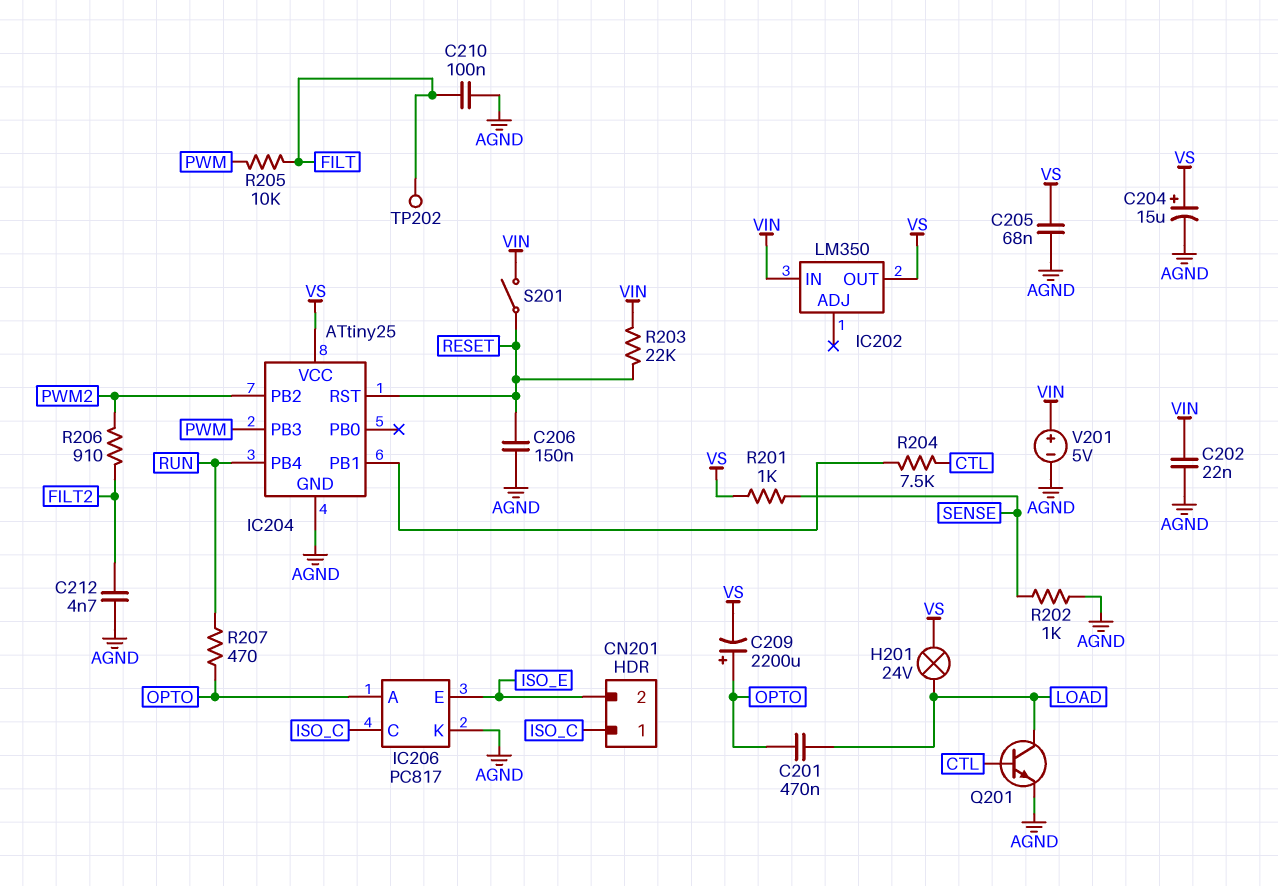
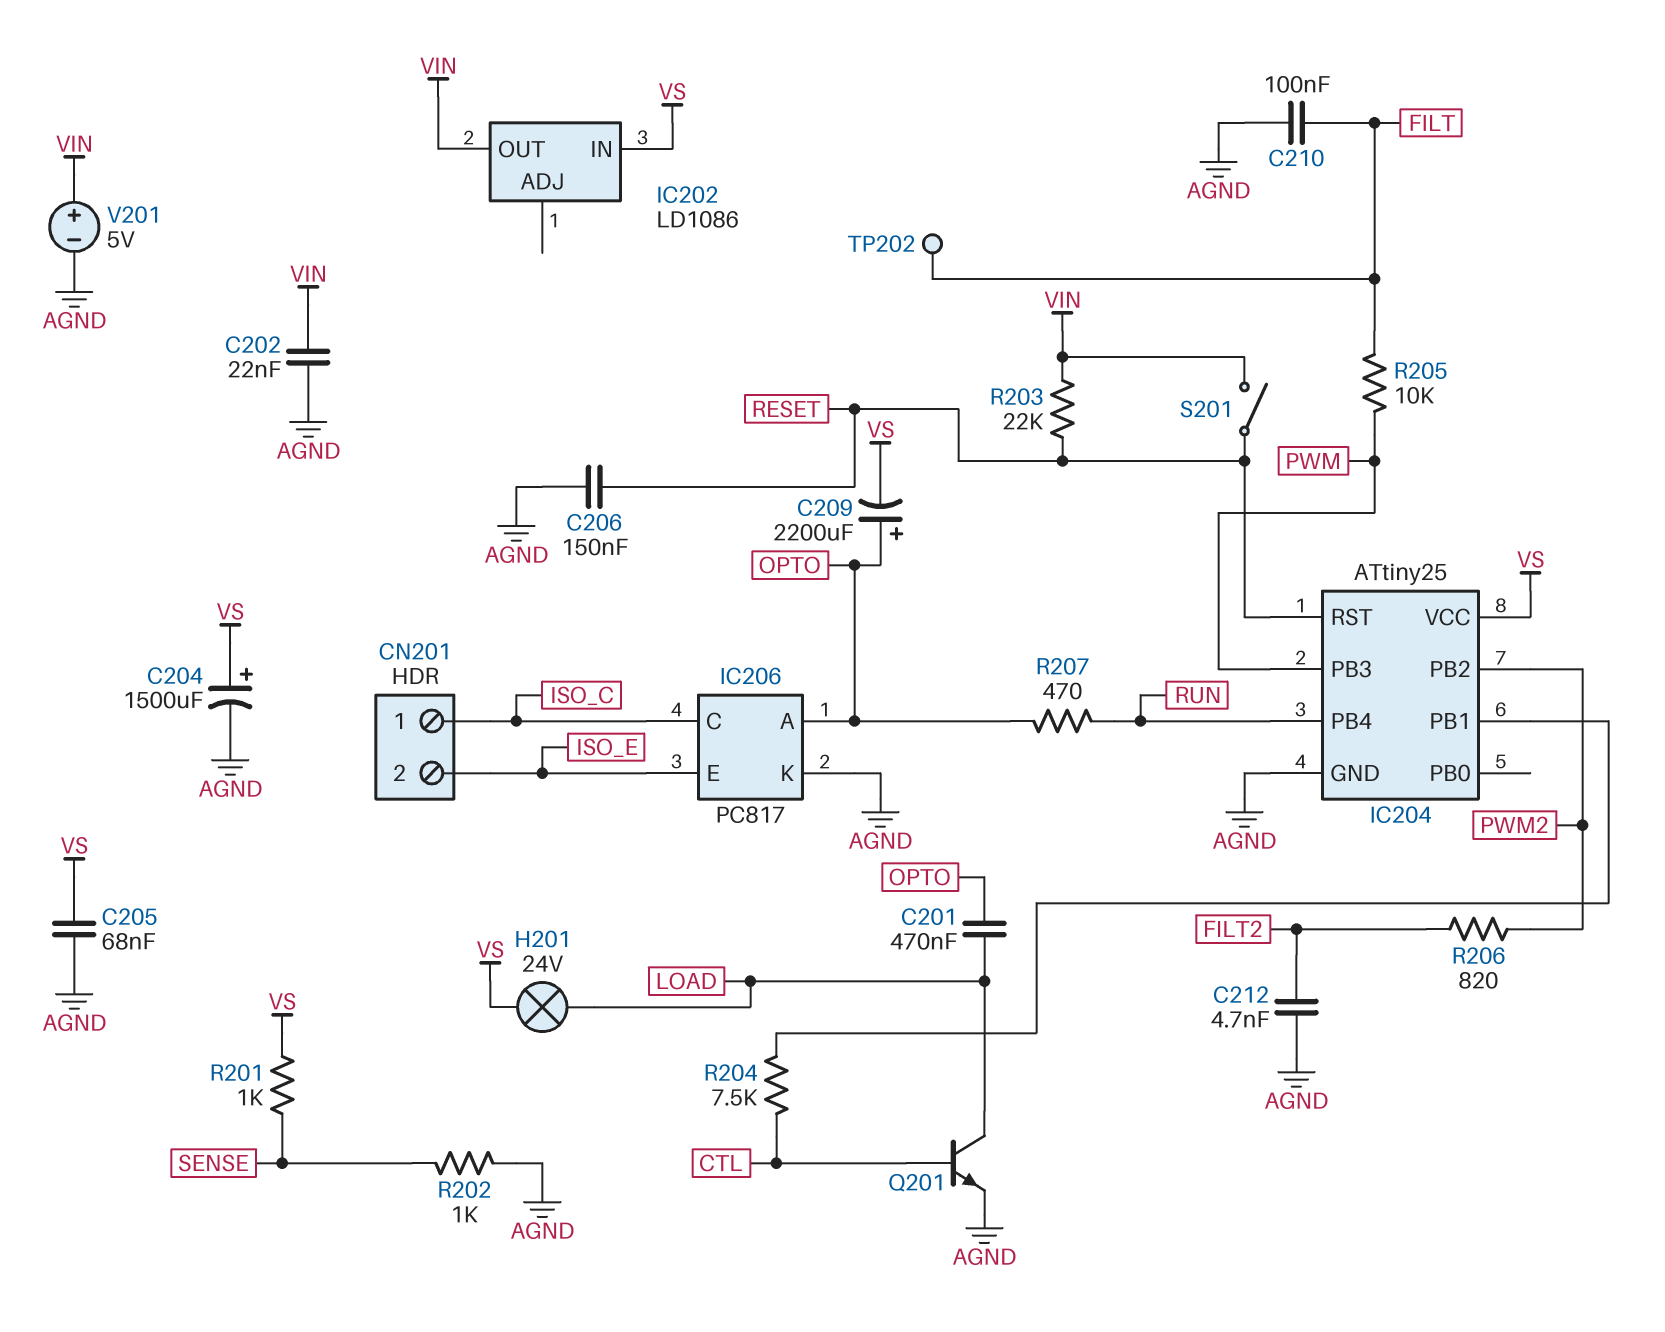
C204: 15uF (plus VS, minus AGND) -> 1500uF (plus VS, minus AGND)
IC202: LM350 -> LD1086
IC202 pin IN: VIN -> VS
IC202 pin OUT: VS -> VIN
R206: 910 (FILT2, PWM2) -> 820 (FILT2, PWM2)

